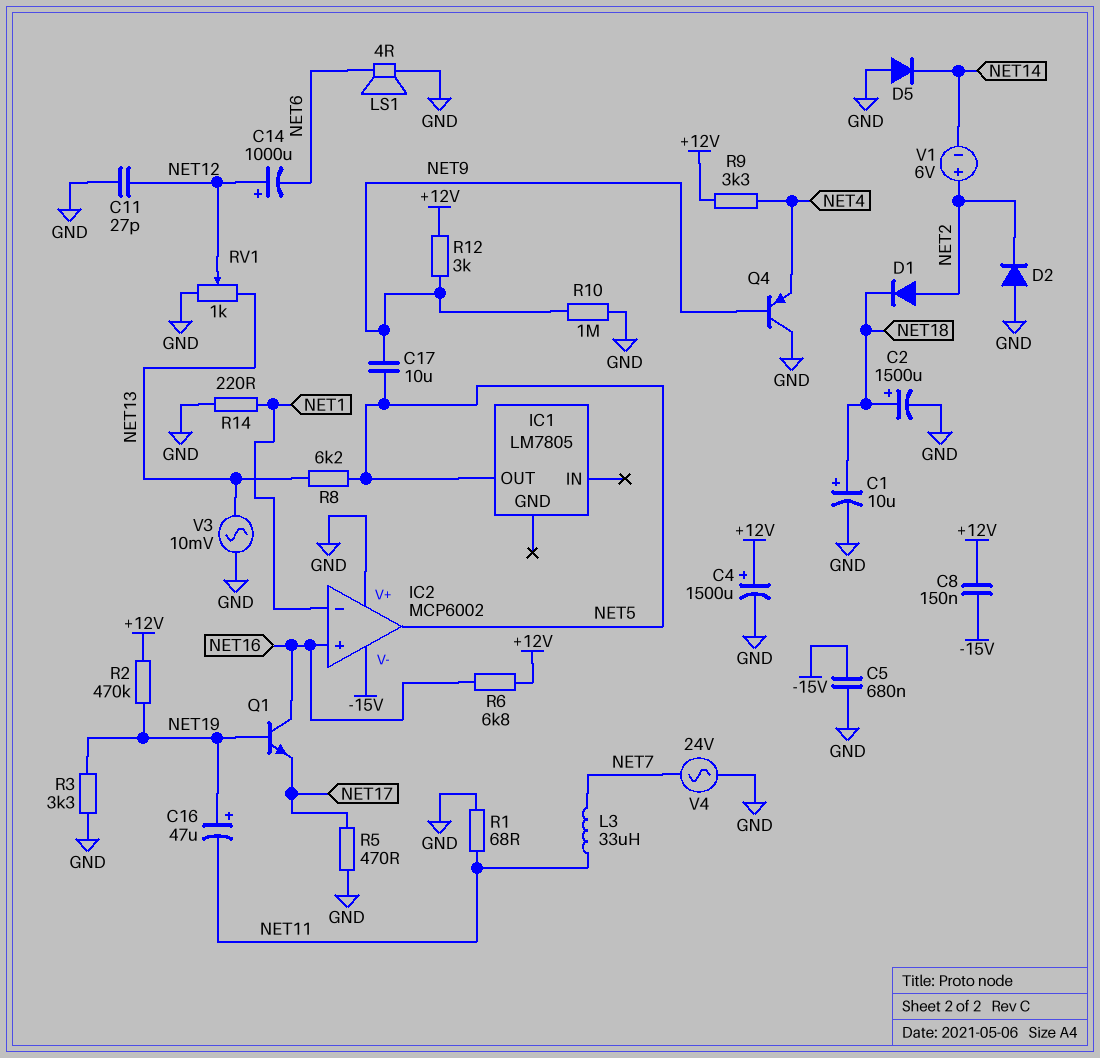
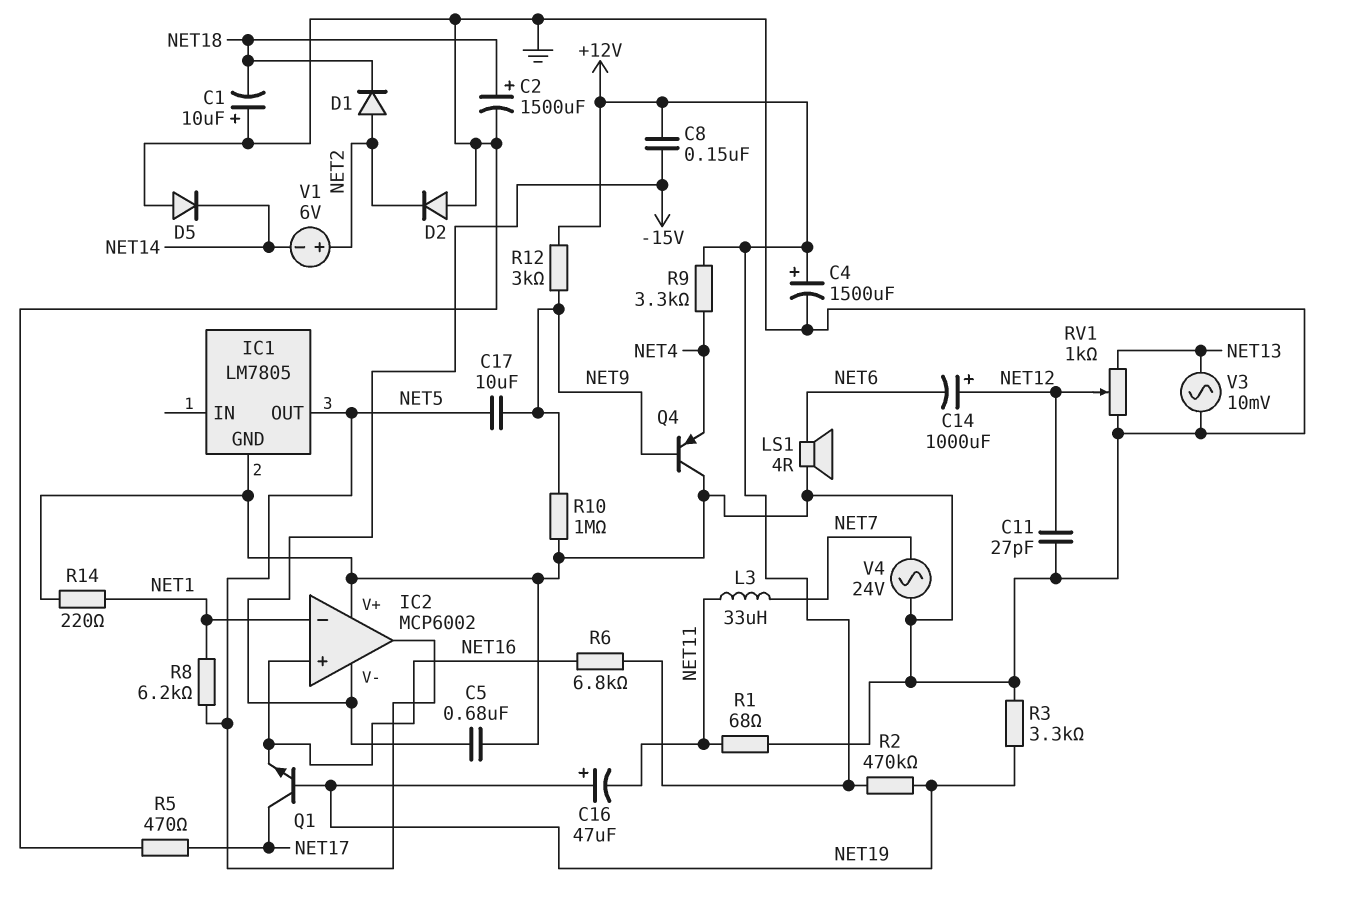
C1: 10uF (plus NET18, minus GND) -> 10uF (plus GND, minus NET18)
IC1 pin GND: none -> GND
Q1: NPN (B NET19, C NET16, E NET17) -> NPN (B NET19, C NET17, E NET16)
R8: 6.2k (NET5, NET13) -> 6.2k (NET1, NET5)

